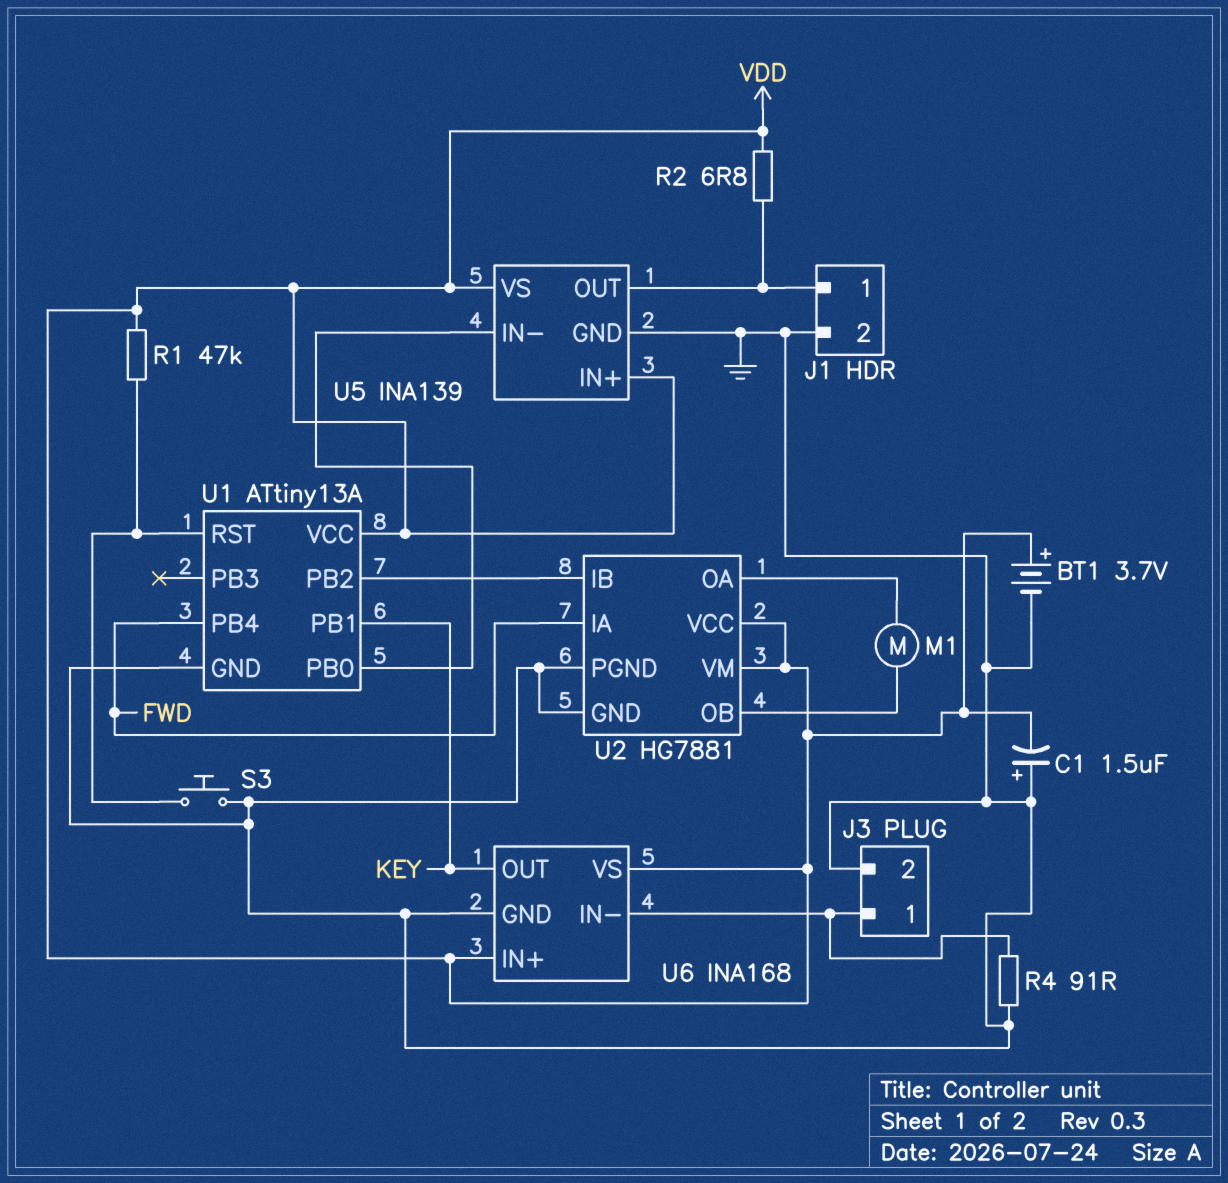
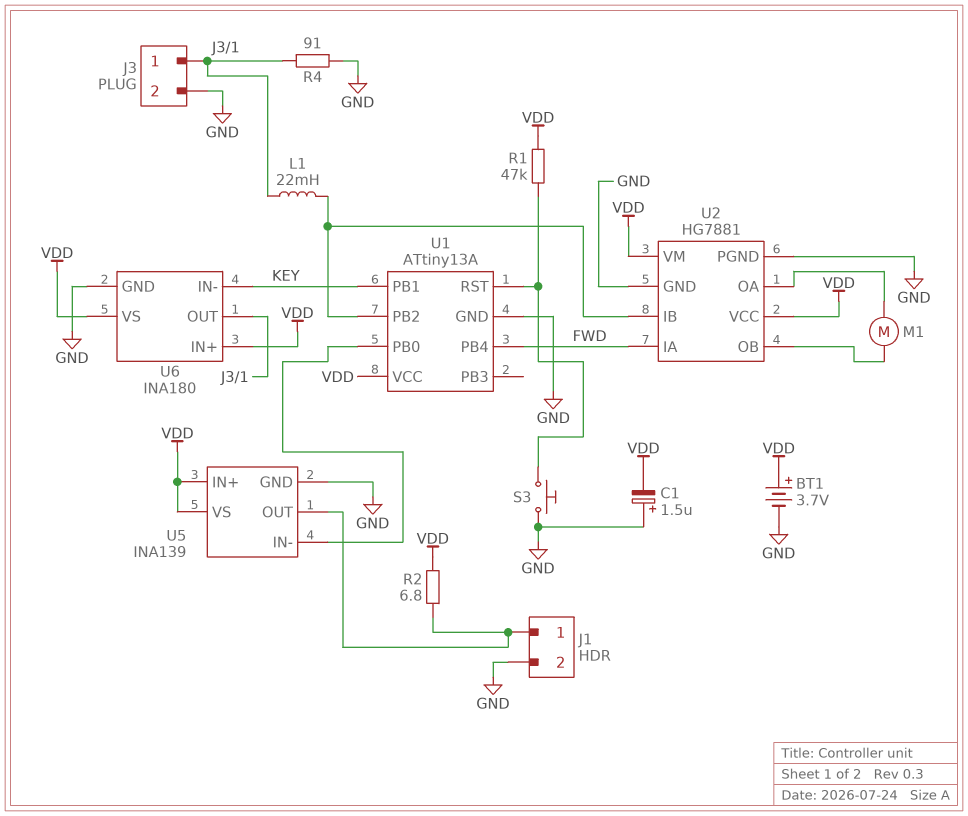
L1: none -> 22mH (J3/1, U1/PB2)
U6: INA168 -> INA180
U6 pin IN-: J3/1 -> KEY
U6 pin OUT: KEY -> J3/1

